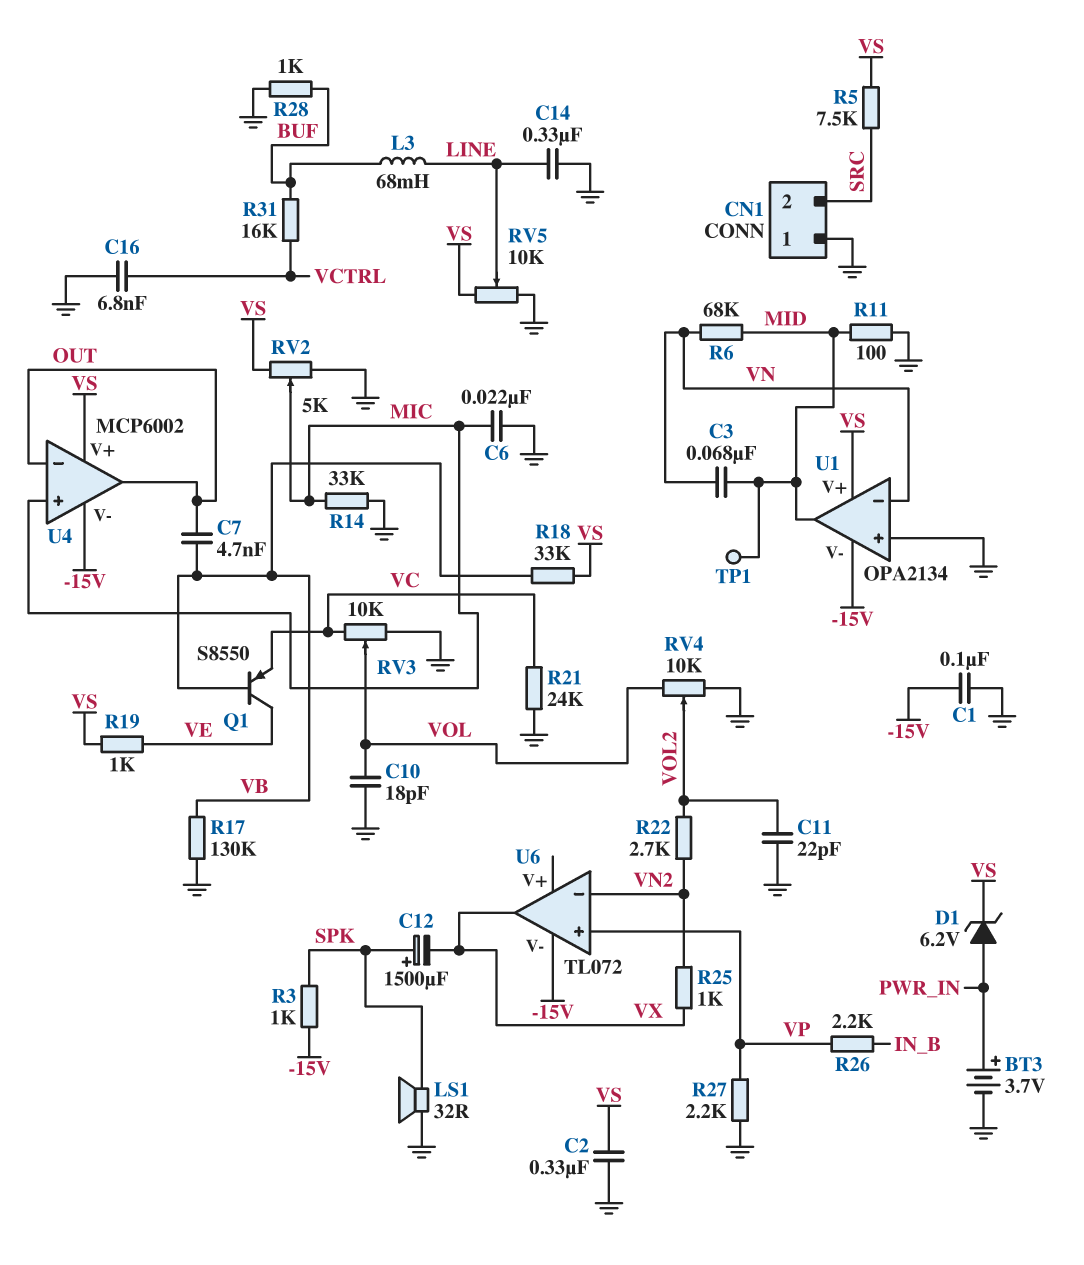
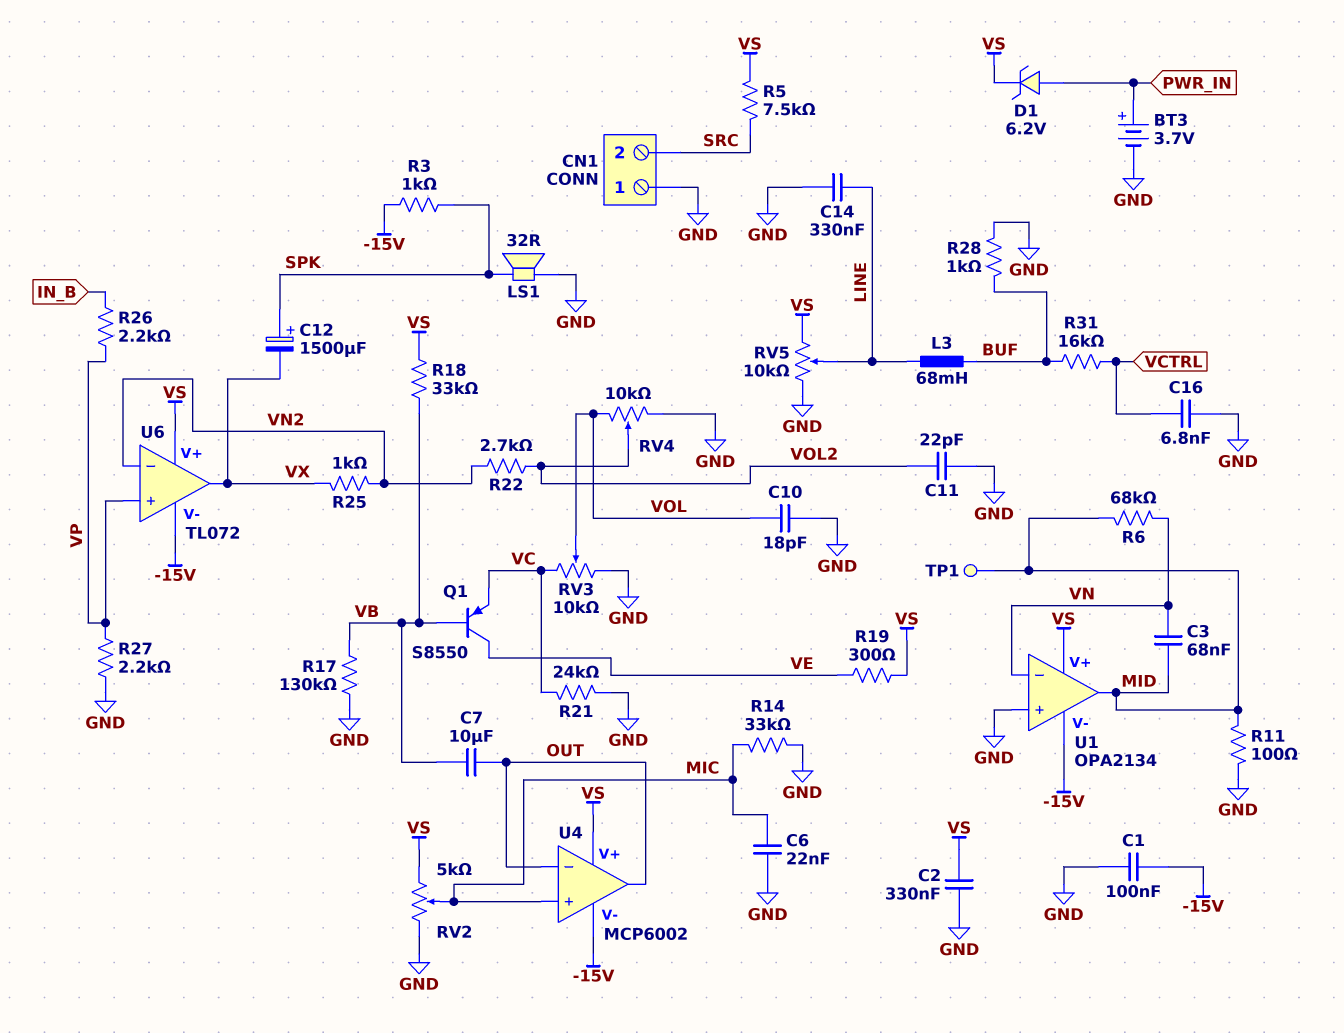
C7: 4.7nF (OUT, VB) -> 10uF (OUT, VB)
R19: 1k (VE, VS) -> 300 (VE, VS)
U6 pin V+: none -> VS

